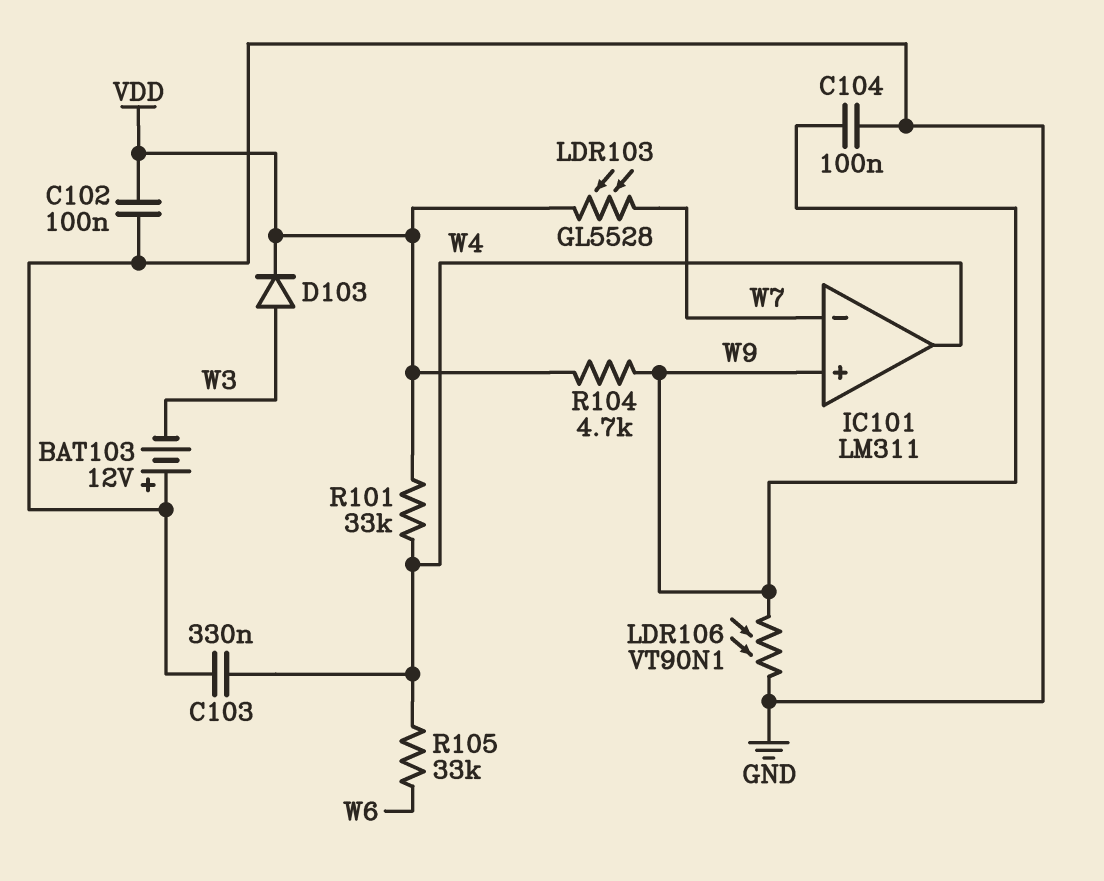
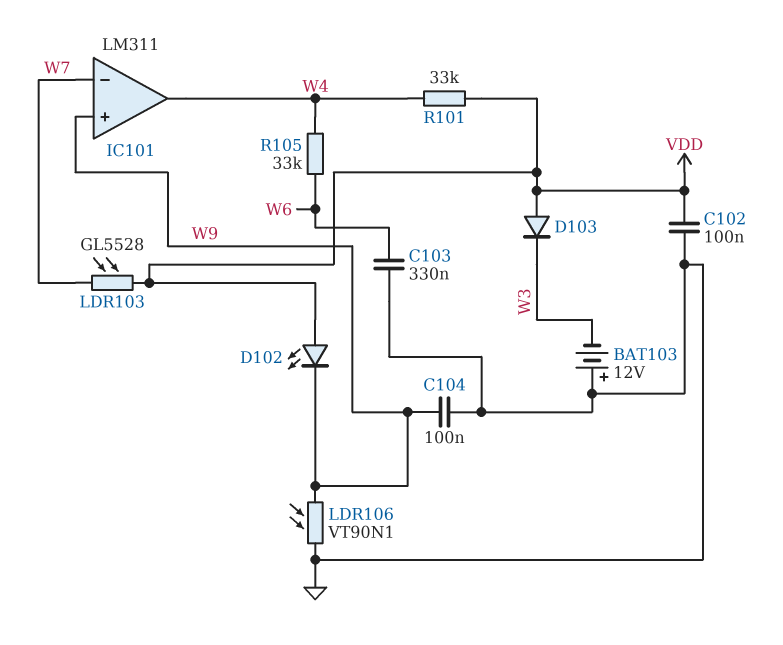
C103: 330nF (GND, W4) -> 330nF (GND, W6)
D102: none -> LED (A VDD, K W9)
D103: diode (A W3, K VDD) -> diode (A VDD, K W3)
R104: 4.7k (VDD, W9) -> none

